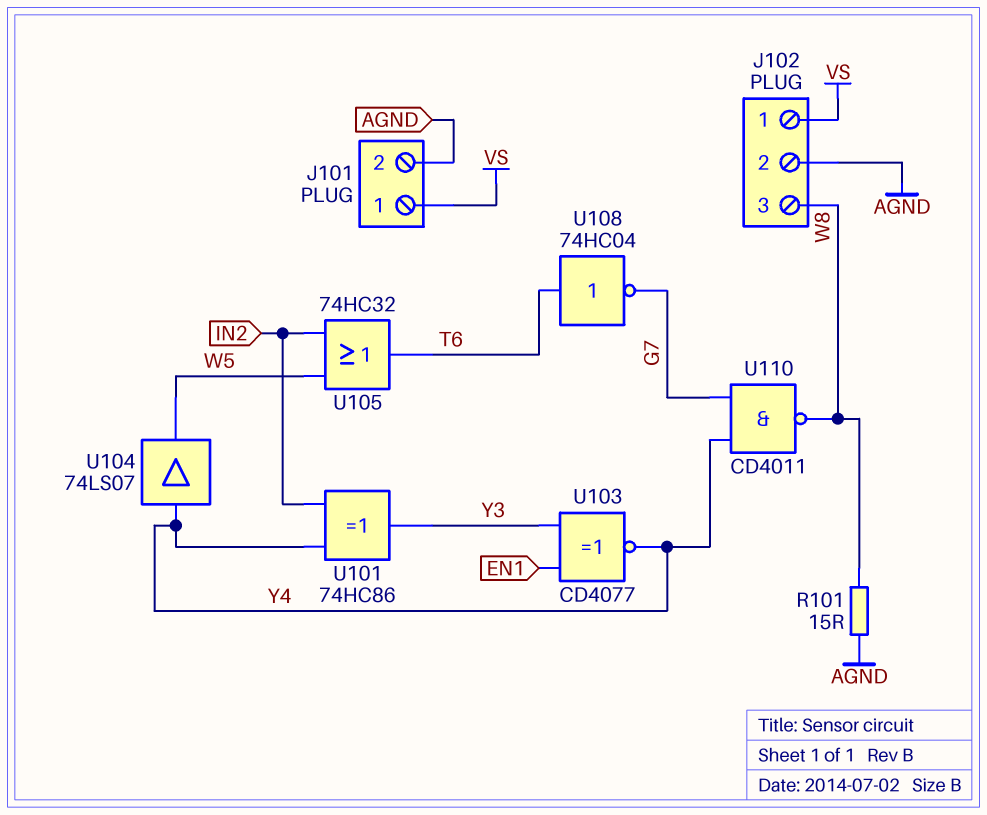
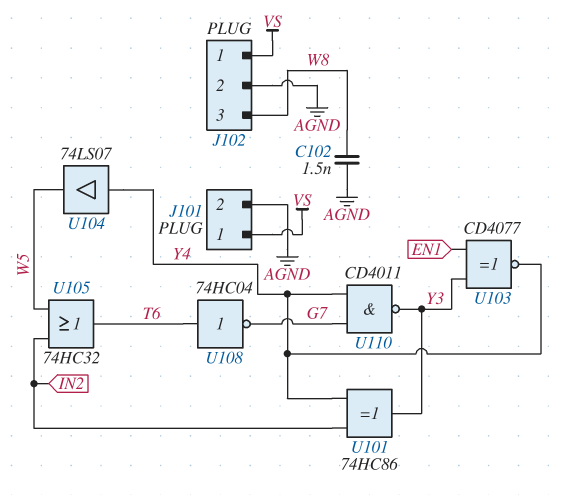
C102: none -> 1.5nF (AGND, W8)
R101: 15 (AGND, W8) -> none
U110: NAND CD4011 (in G7, in Y4, out W8) -> NAND CD4011 (in G7, in Y4, out Y3)

